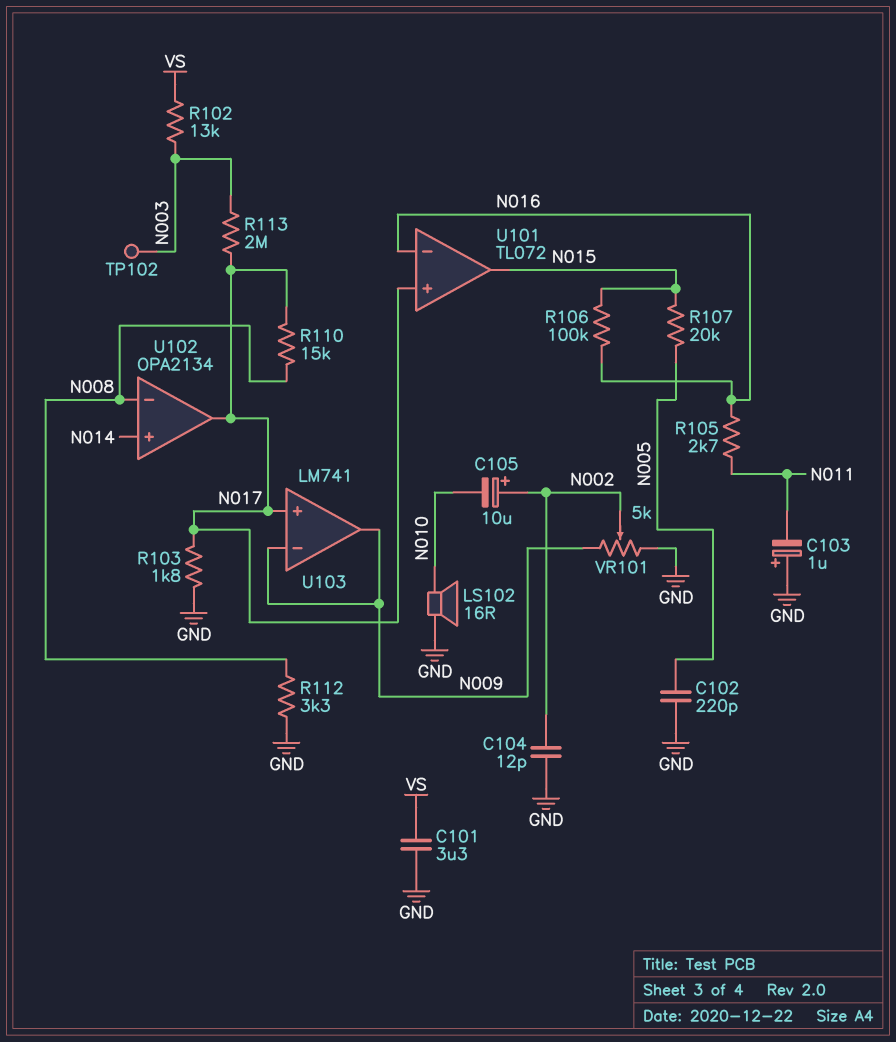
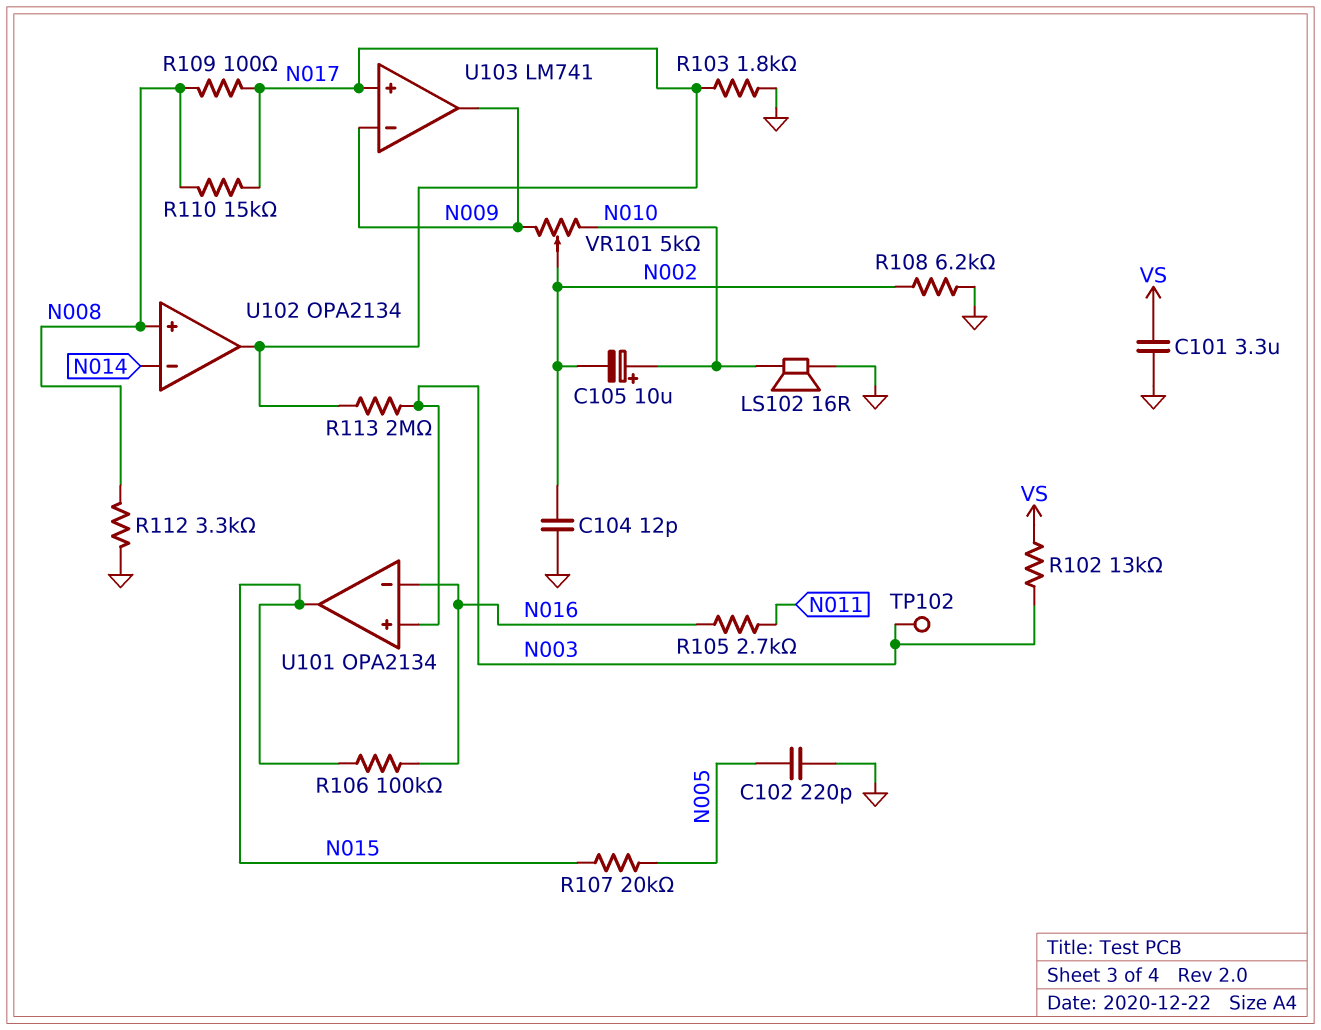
C103: 1uF (plus GND, minus N011) -> none
C105: 10uF (plus N002, minus N010) -> 10uF (plus N010, minus N002)
R108: none -> 6.2k (GND, N002)
R109: none -> 100 (N008, N017)
U101: TL072 -> OPA2134
U101 pin in+: N017 -> N003
U102 pin in+: N014 -> N008
U102 pin in-: N008 -> N014
VR101: 5k (GND, N009, wiper N002) -> 5k (N009, N010, wiper N002)

